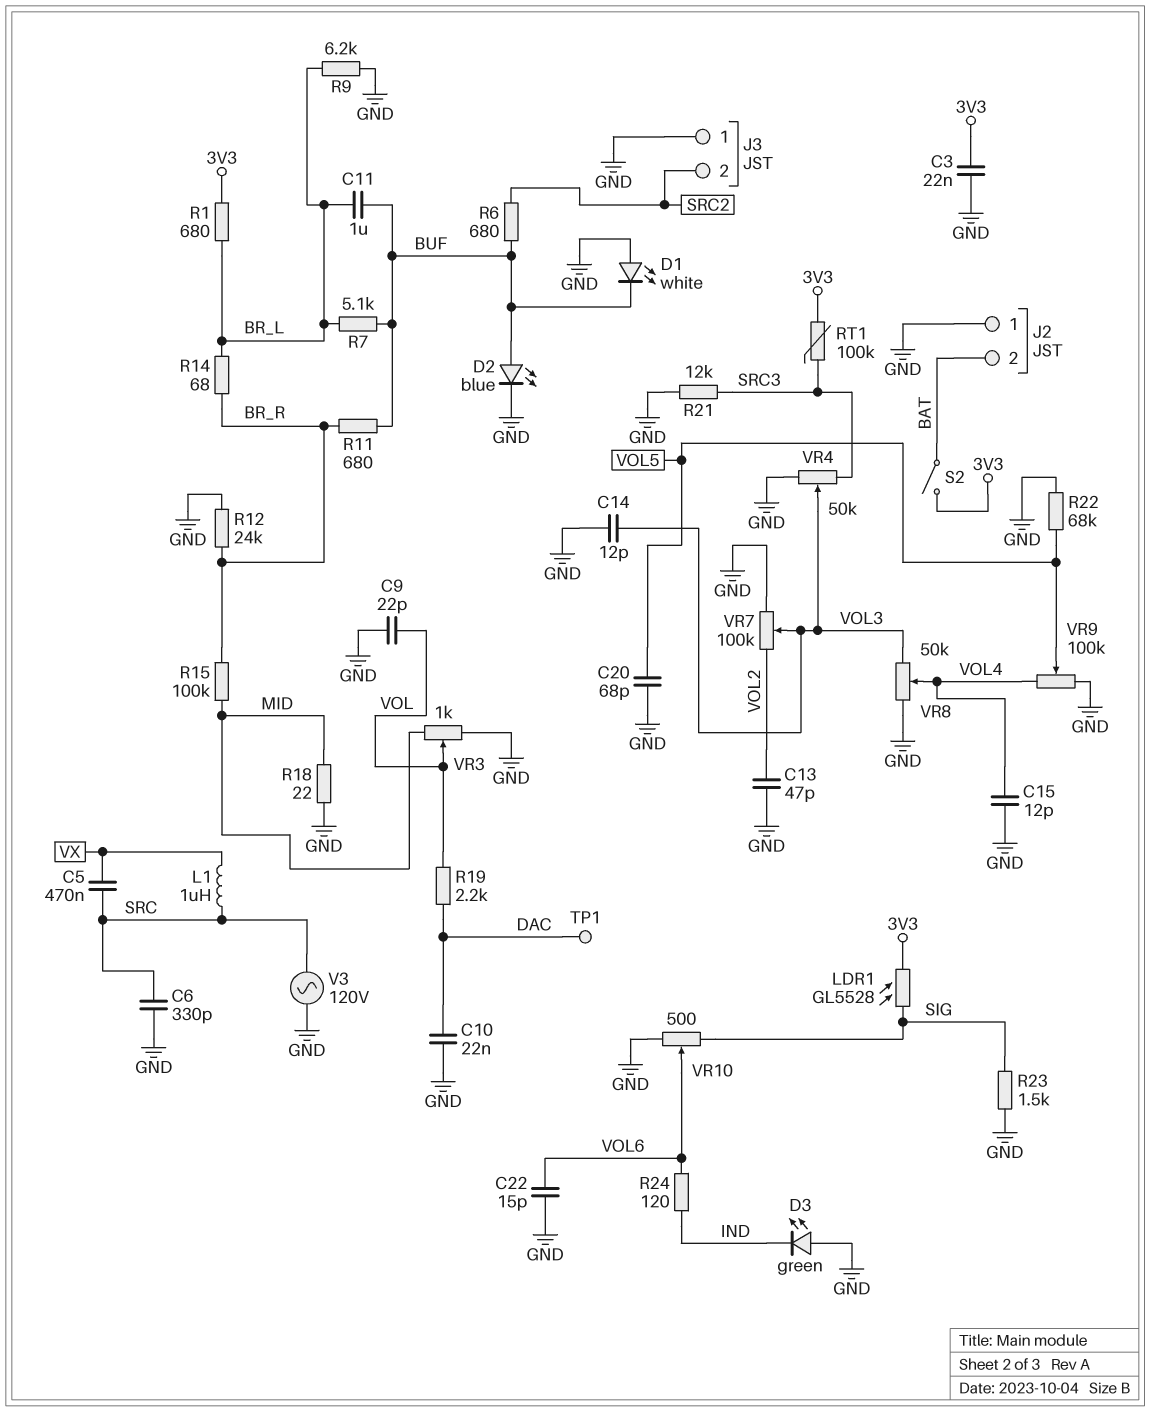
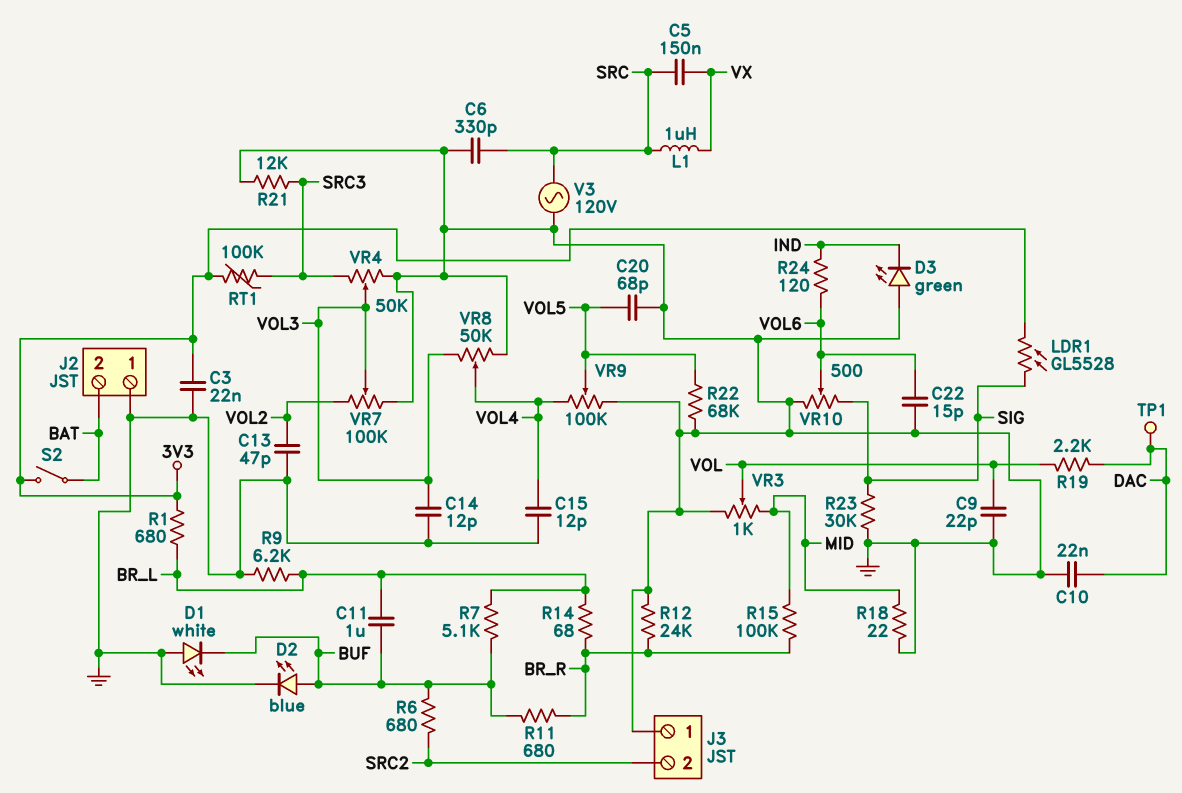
C5: 470nF (SRC, VX) -> 150nF (SRC, VX)
R23: 1.5k (GND, SIG) -> 30k (GND, SIG)

